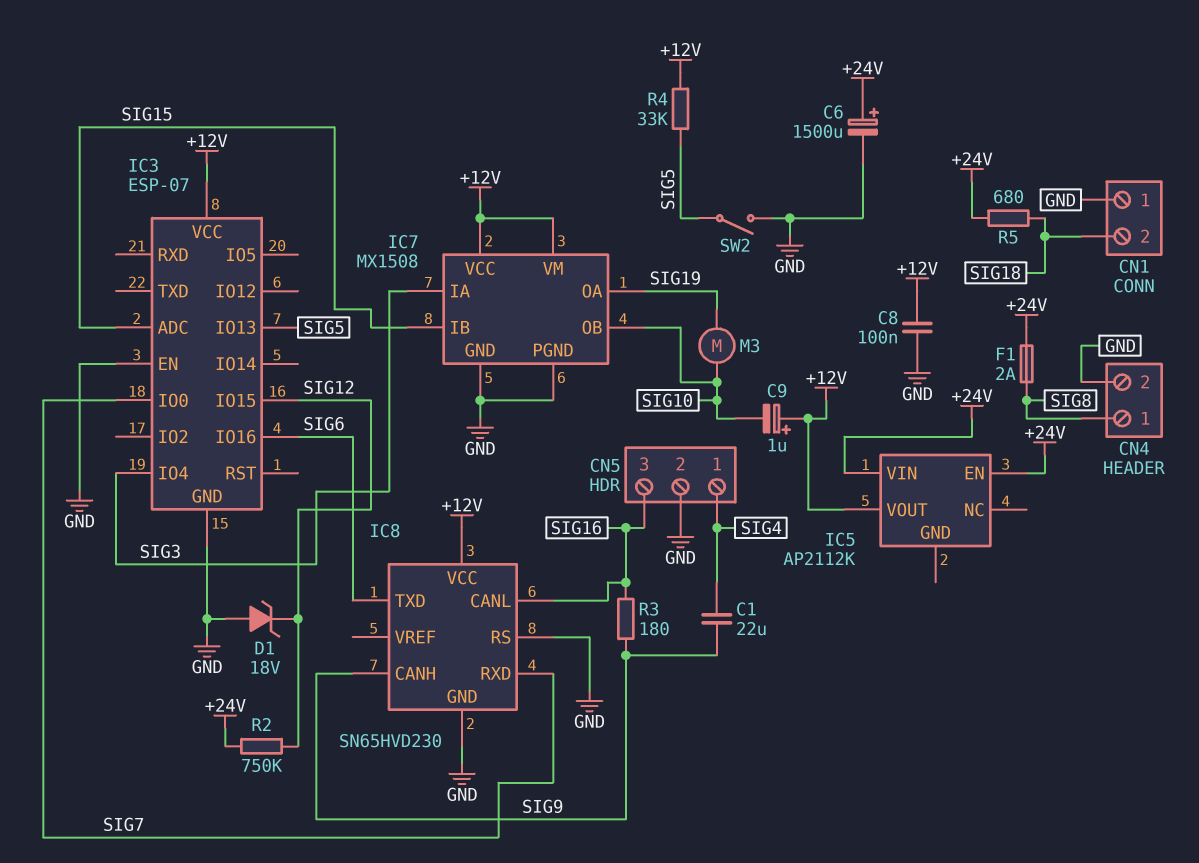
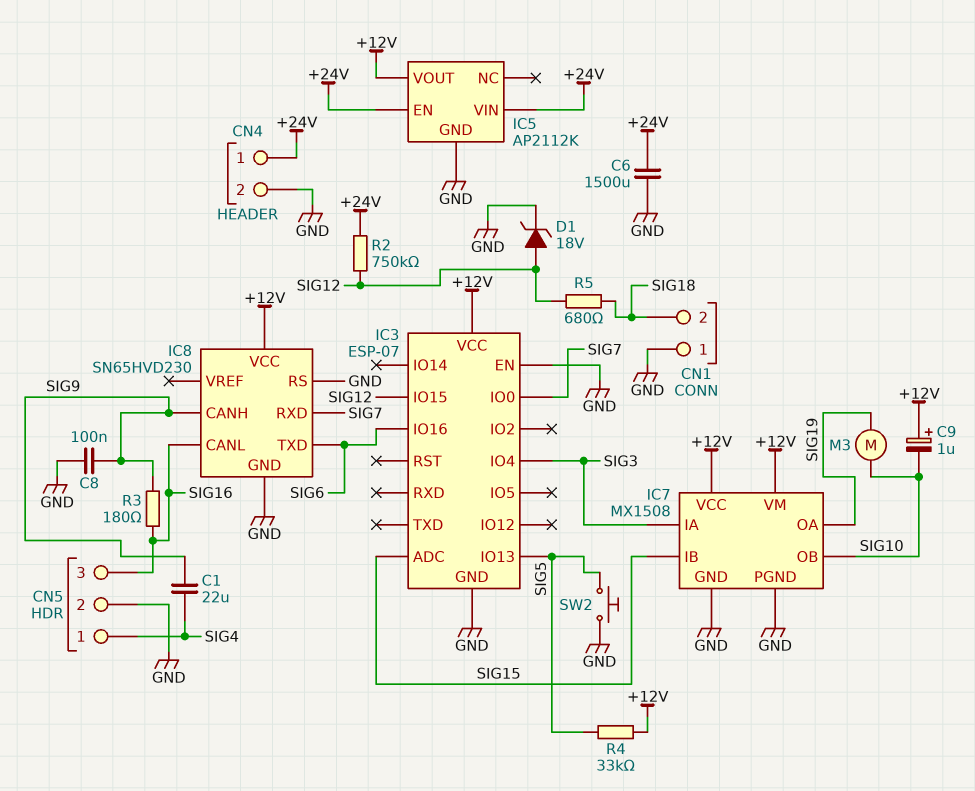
C6: 1500uF (plus +24V, minus GND) -> 1500uF (+24V, GND)
C8: 100nF (+12V, GND) -> 100nF (GND, SIG9)
CN4 pin 1: SIG8 -> +24V
D1: zener 18V (A GND, K SIG12) -> zener 18V (A SIG12, K GND)
F1: 2A (+24V, SIG8) -> none
IC5 pin GND: none -> GND
R5: 680 (+24V, SIG18) -> 680 (SIG12, SIG18)
SW2: switch (GND, SIG5) -> button (GND, SIG5)

